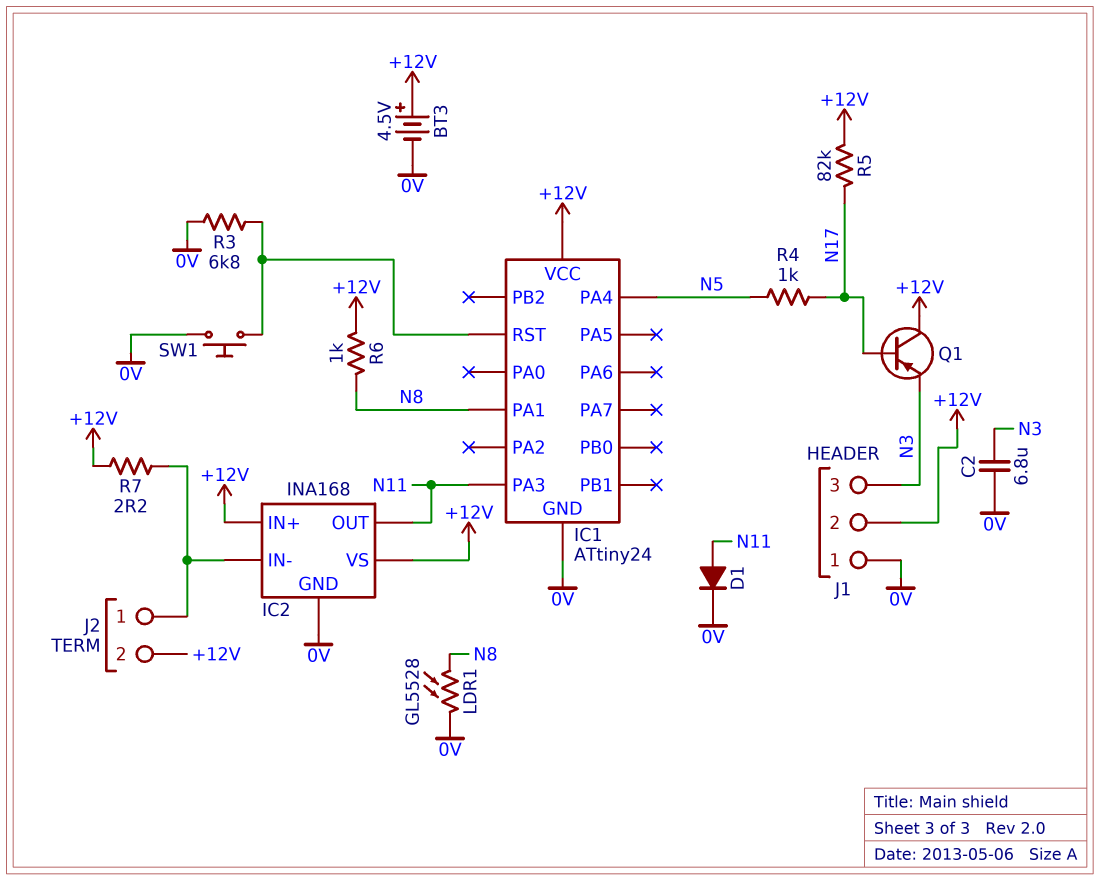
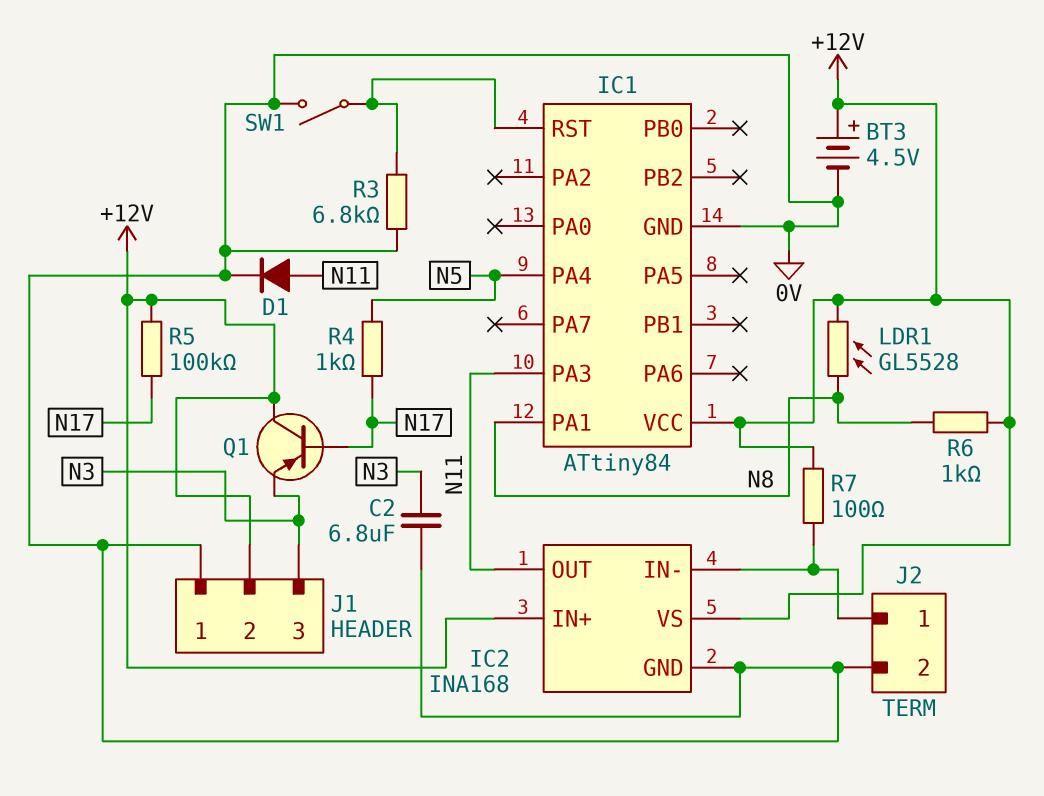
IC1: ATtiny24 -> ATtiny84
J2 pin 2: +12V -> 0V
LDR1: GL5528 (0V, N8) -> GL5528 (+12V, N8)
R5: 82k (+12V, N17) -> 100k (+12V, N17)
R7: 2.2 (+12V, IC2/IN-) -> 100 (+12V, IC2/IN-)
SW1: button (0V, IC1/RST) -> switch (0V, IC1/RST)

